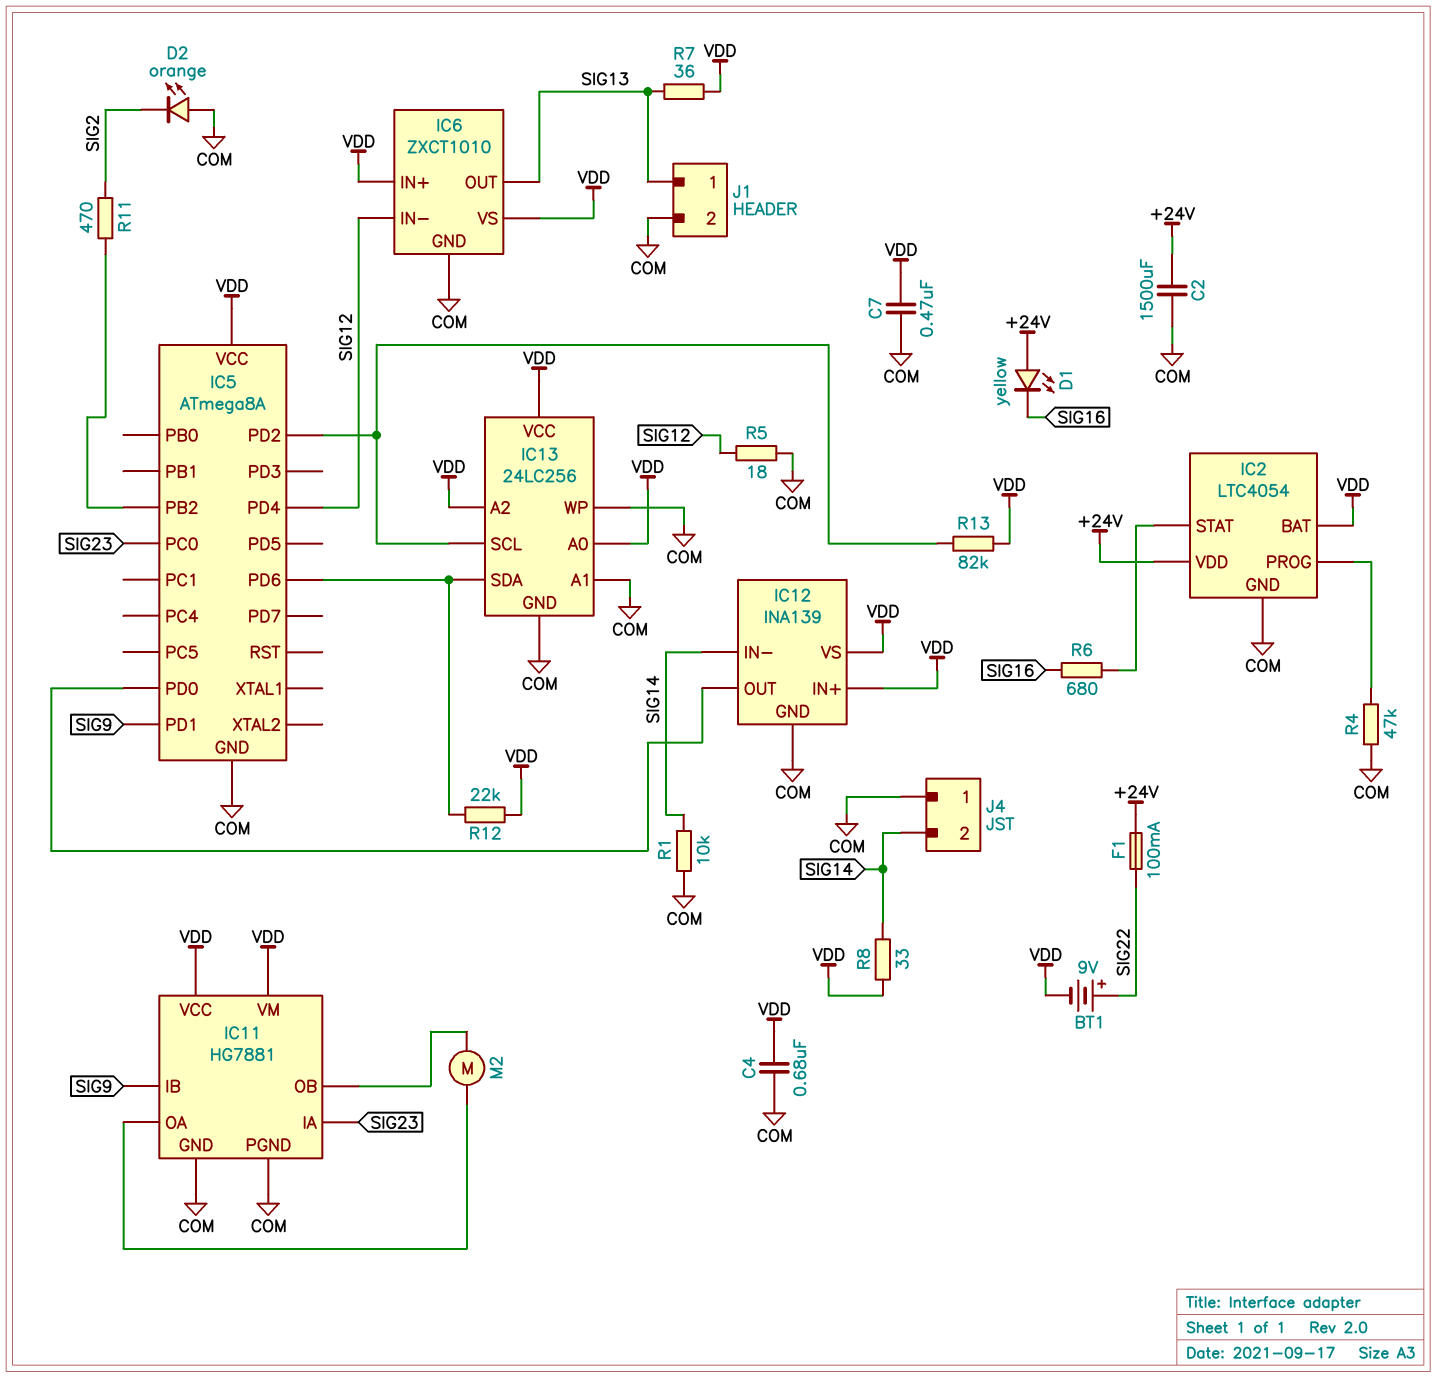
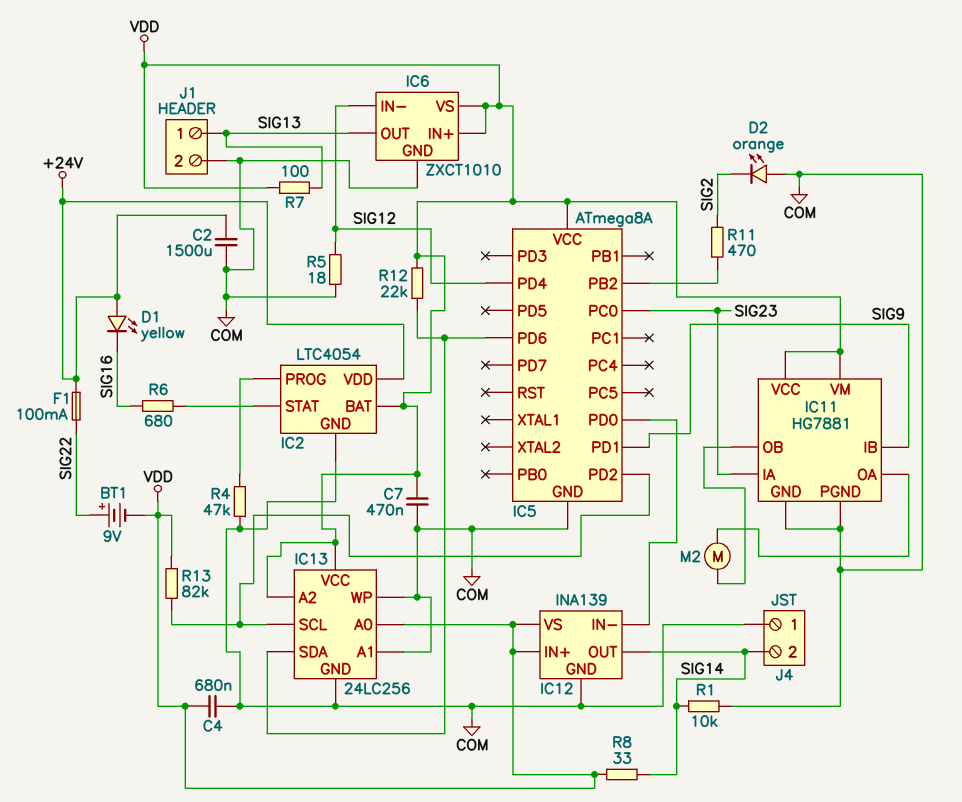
IC12 pin IN-: SIG14 -> IC5/PD0
IC12 pin OUT: IC5/PD0 -> SIG14
R7: 36 (SIG13, VDD) -> 100 (SIG13, VDD)

